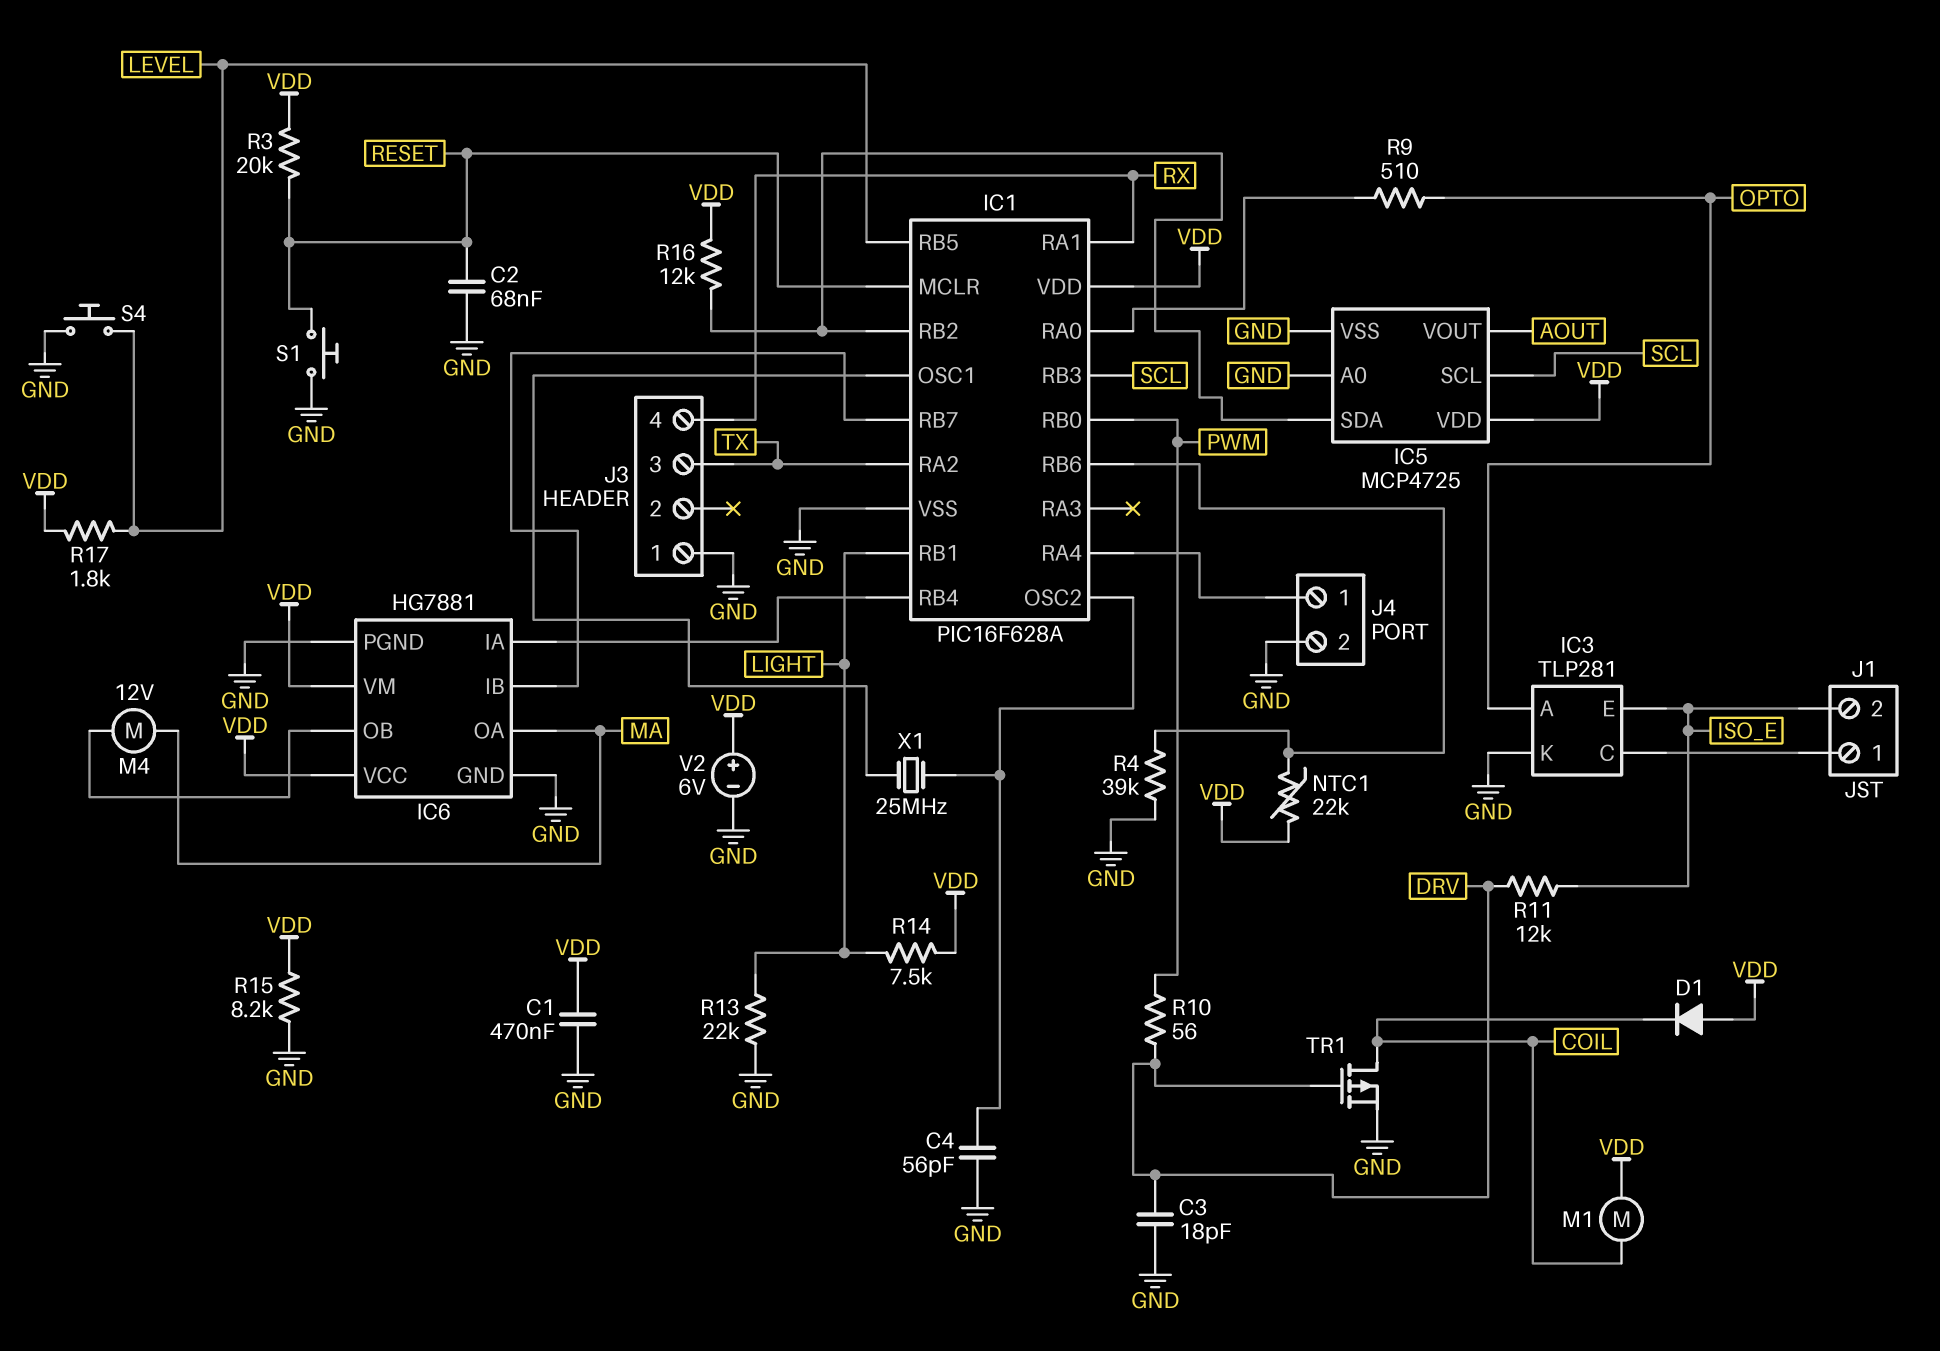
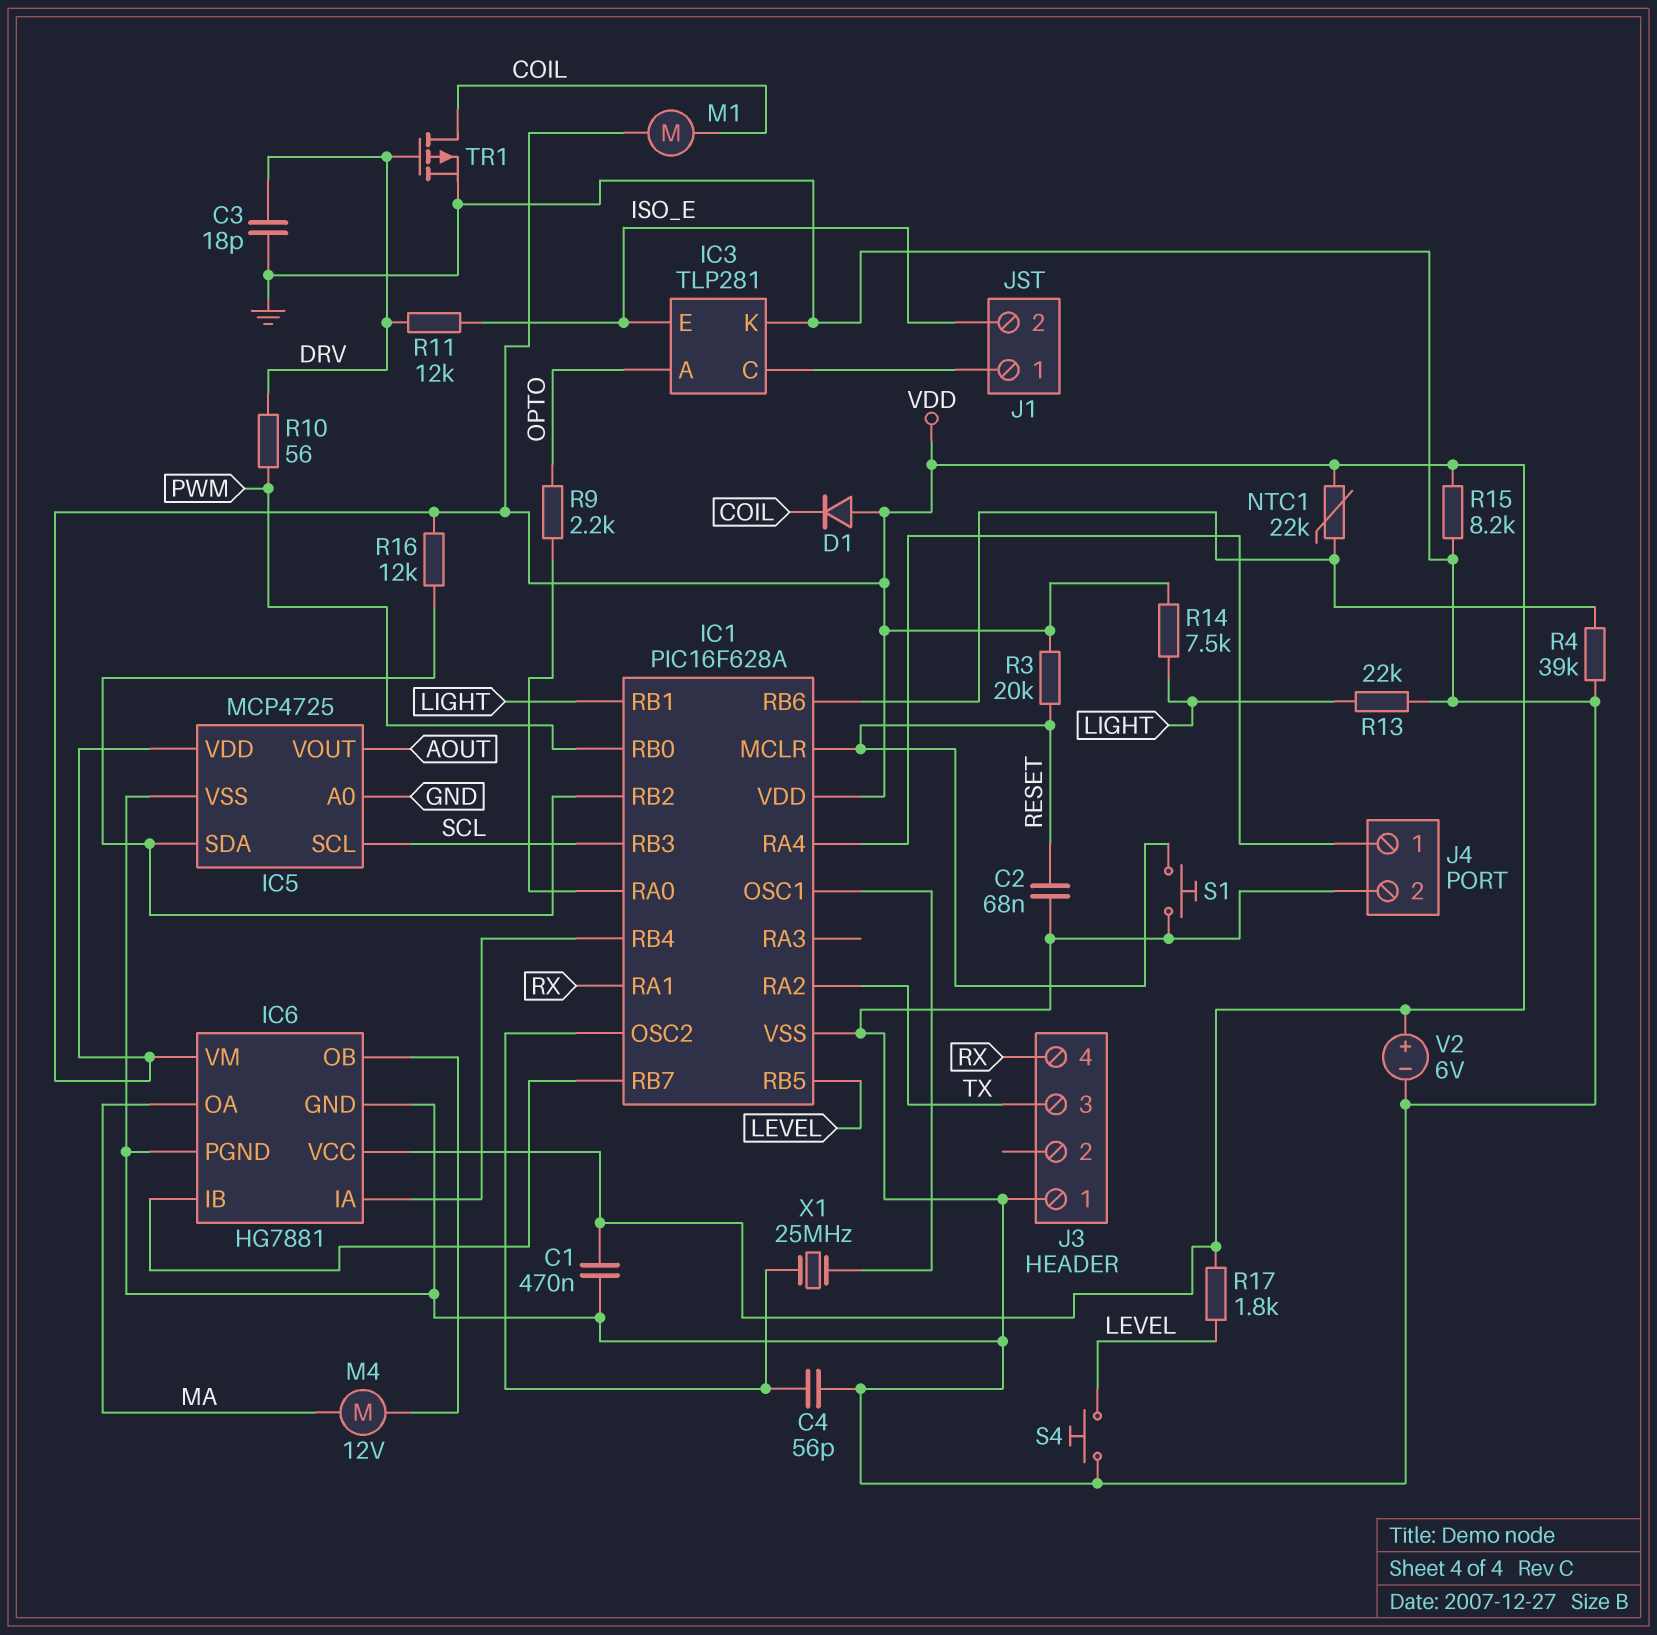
R9: 510 (IC1/RA0, OPTO) -> 2.2k (IC1/RA0, OPTO)

